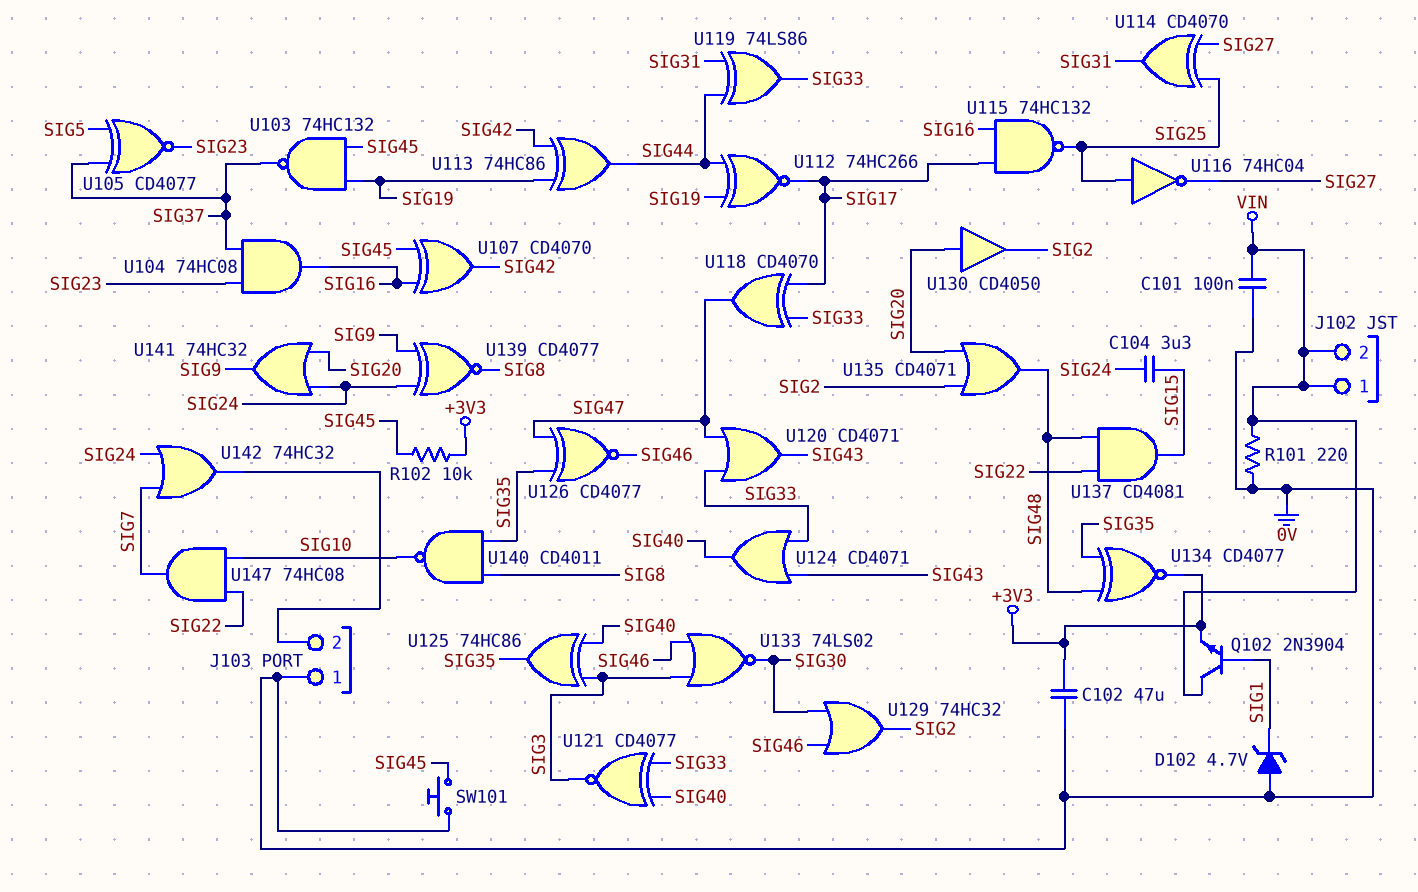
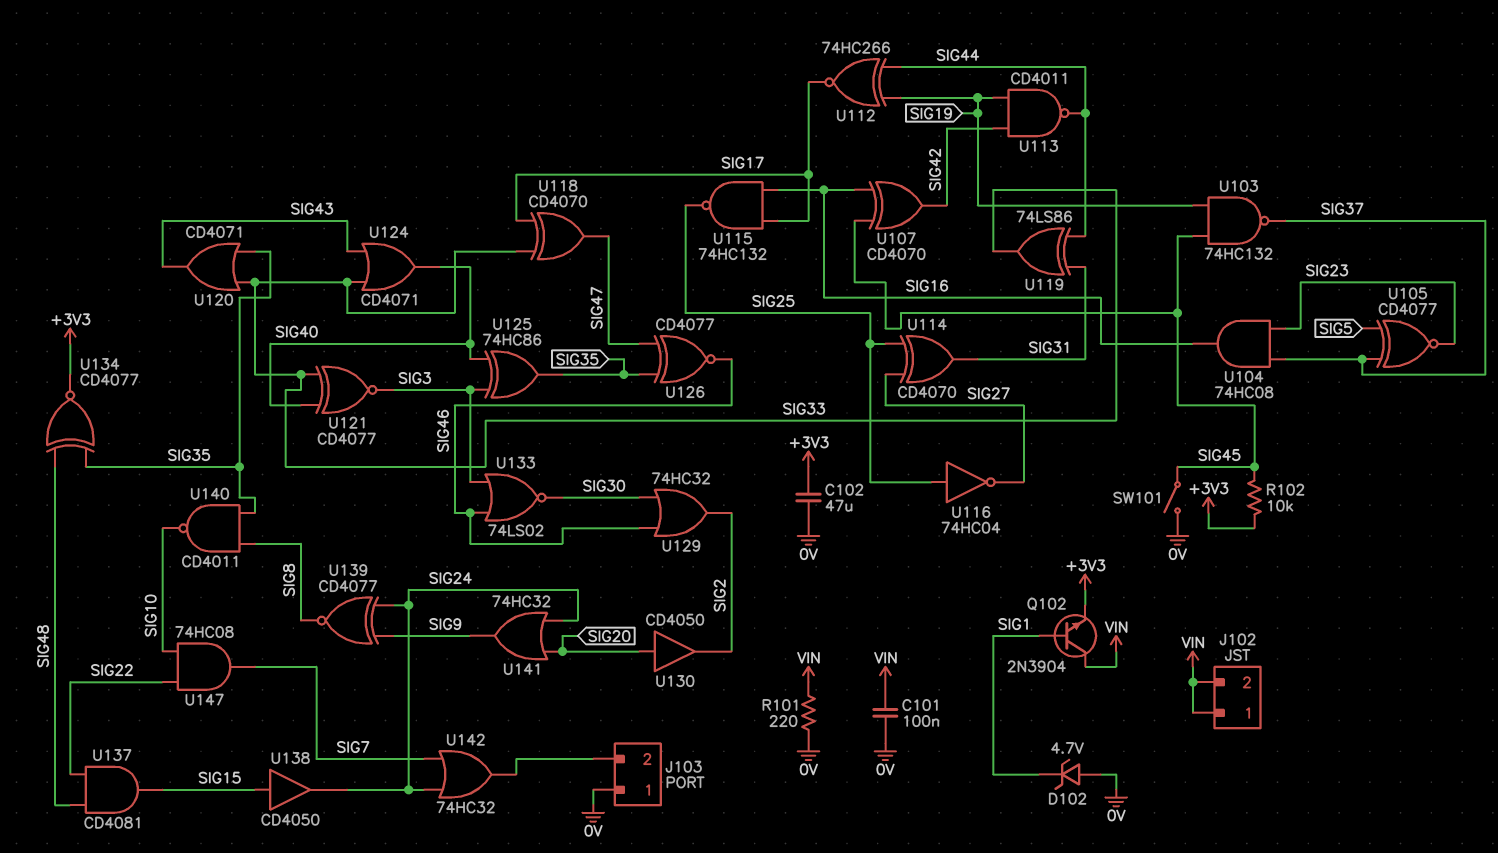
C104: 3.3uF (SIG15, SIG24) -> none
SW101: button (0V, SIG45) -> switch (0V, SIG45)
U113: XOR 74HC86 (in SIG19, in SIG42, out SIG44) -> NAND CD4011 (in SIG19, in SIG42, out SIG44)
U120: OR CD4071 (in SIG33, in SIG47, out SIG43) -> OR CD4071 (in SIG33, in SIG35, out SIG43)
U135: OR CD4071 (in SIG2, in SIG20, out SIG48) -> none
U138: none -> buffer CD4050 (in SIG15, out SIG24)

